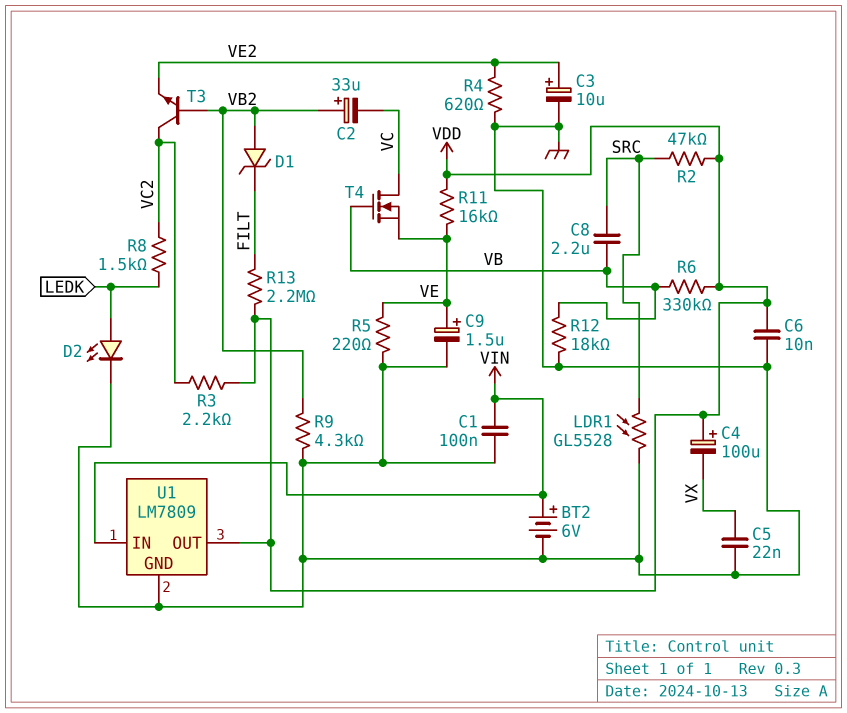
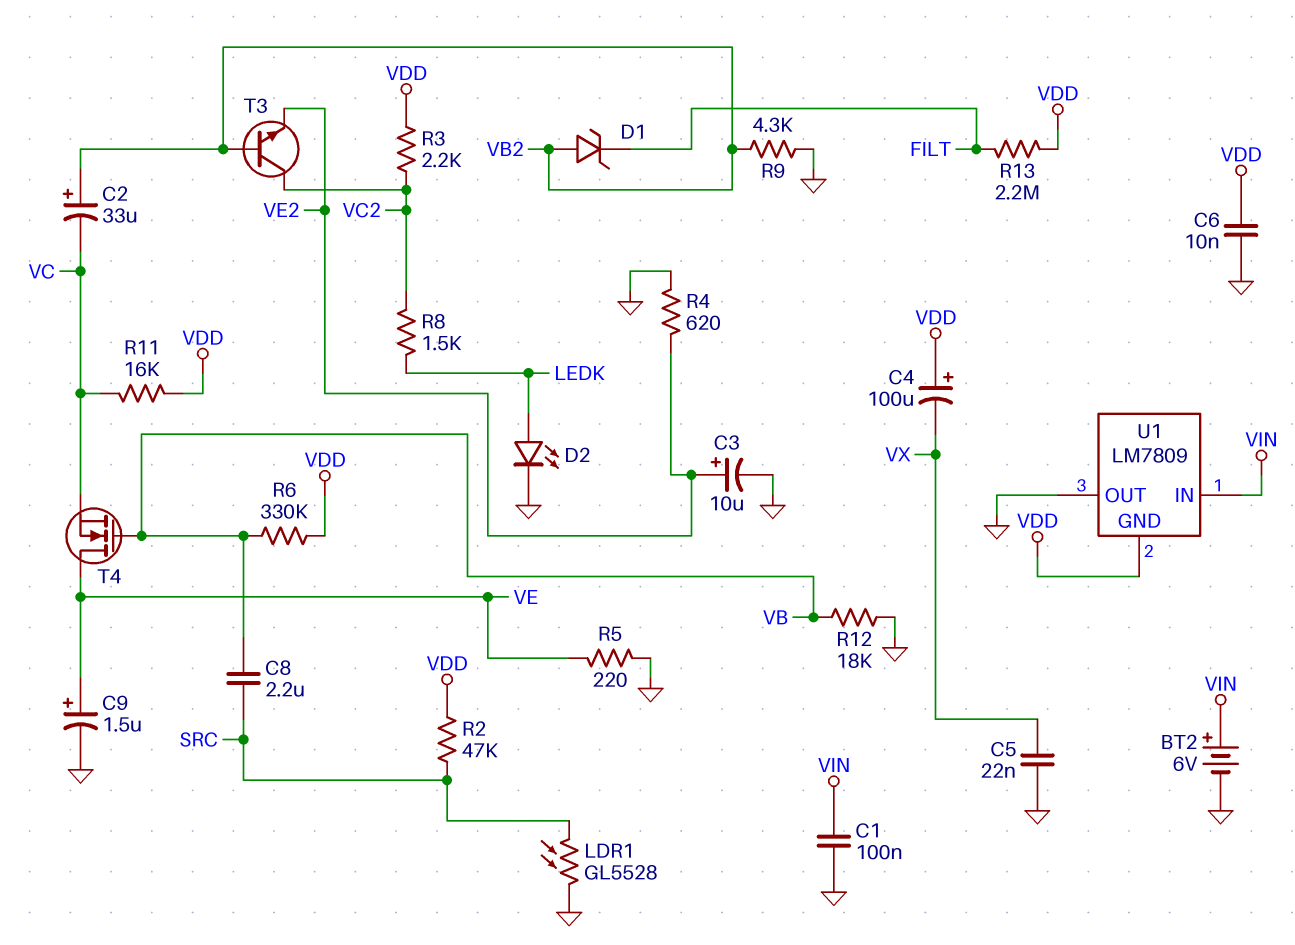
R11: 16k (VDD, VE) -> 16k (VC, VDD)
T4: NMOS (G VB, D VC, S VE) -> NMOS (G VB, D VE, S VC)
U1 pin GND: GND -> VDD
U1 pin OUT: VDD -> GND

